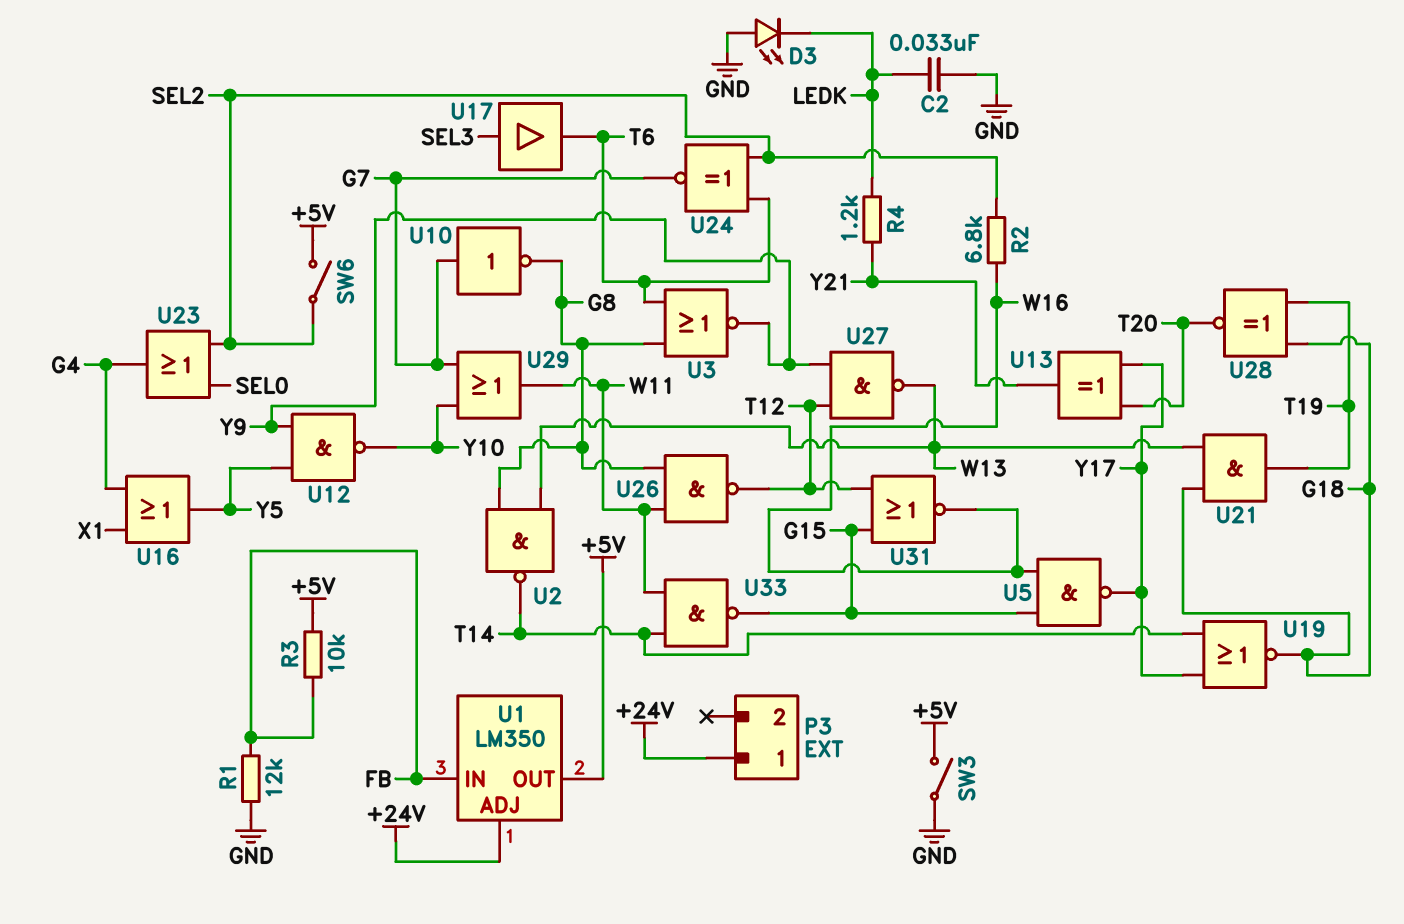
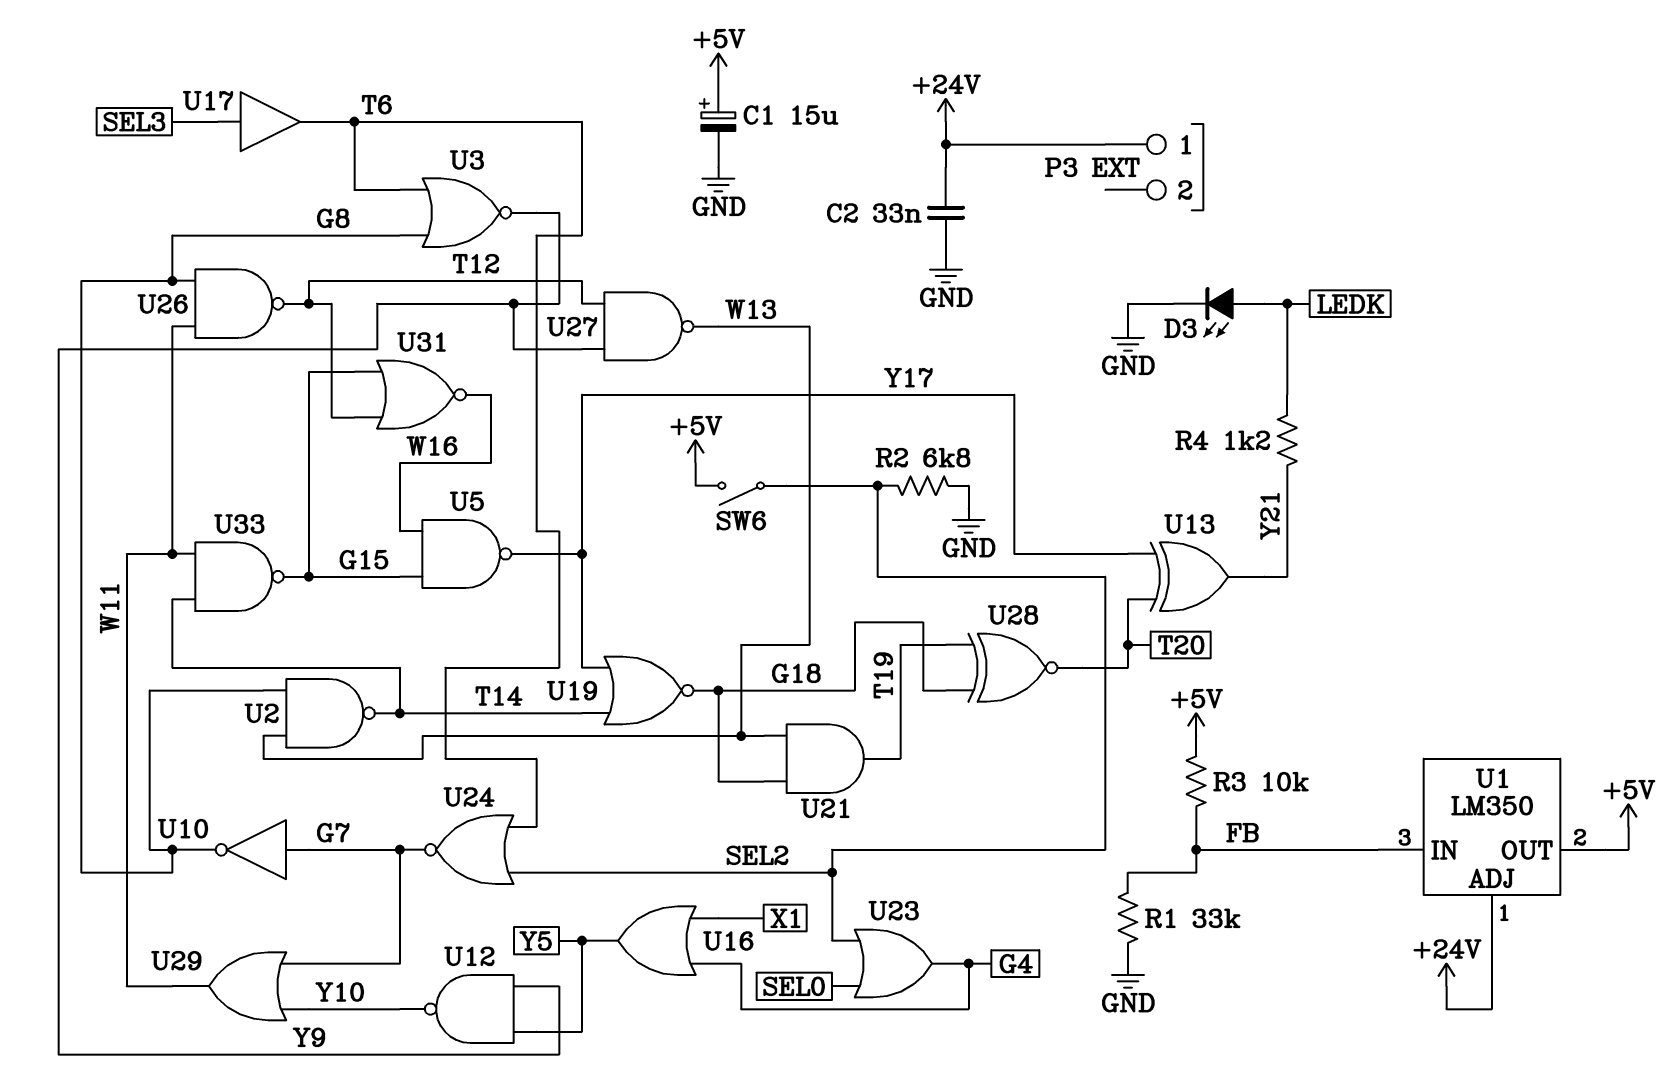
C1: none -> 15uF (plus +5V, minus GND)
C2: 33nF (GND, LEDK) -> 33nF (+24V, GND)
D3: LED (A GND, K LEDK) -> LED (A LEDK, K GND)
R1: 12k (FB, GND) -> 33k (FB, GND)
R2: 6.8k (SEL2, W16) -> 6.8k (GND, SEL2)
SW3: switch (+5V, GND) -> none
U24: XNOR (in SEL2, in T6, out G7) -> NOR (in SEL2, in T6, out G7)

